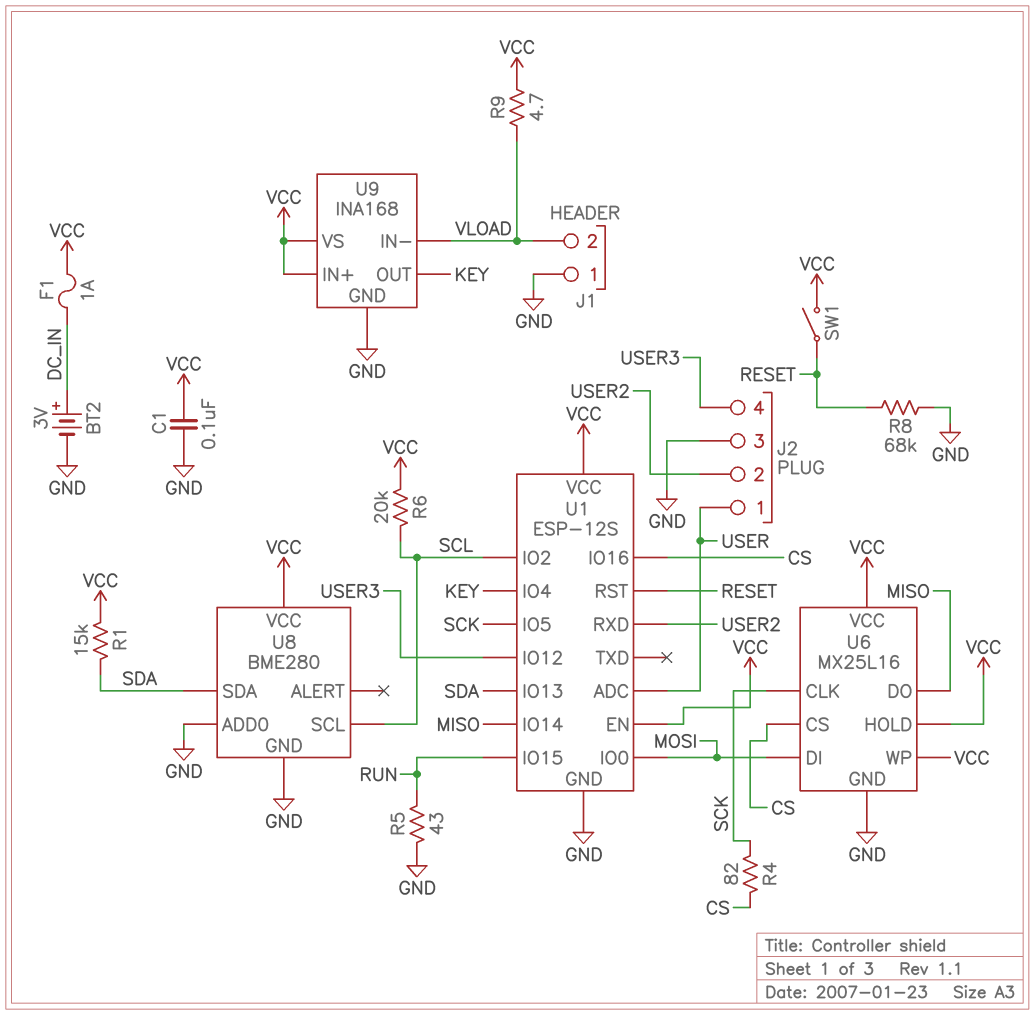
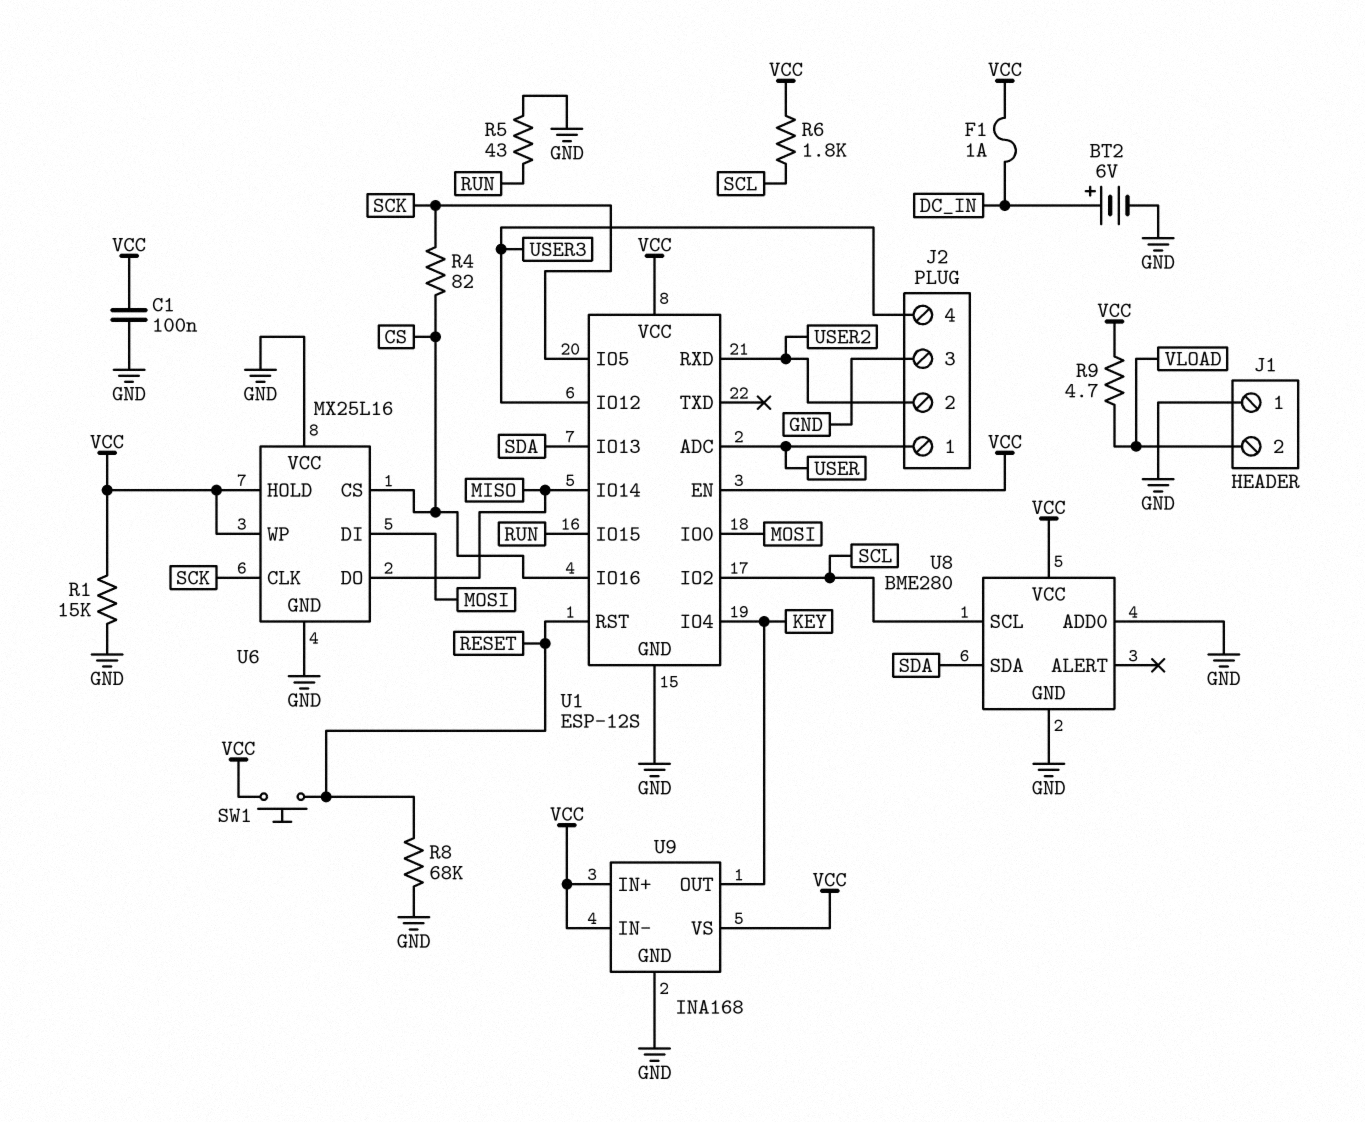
BT2: 3V (plus DC_IN, minus GND) -> 6V (plus DC_IN, minus GND)
R1: 15k (SDA, VCC) -> 15k (GND, VCC)
R6: 20k (SCL, VCC) -> 1.8k (SCL, VCC)
SW1: switch (RESET, VCC) -> button (RESET, VCC)
U6 pin VCC: VCC -> GND
U9 pin IN-: VLOAD -> VCC

